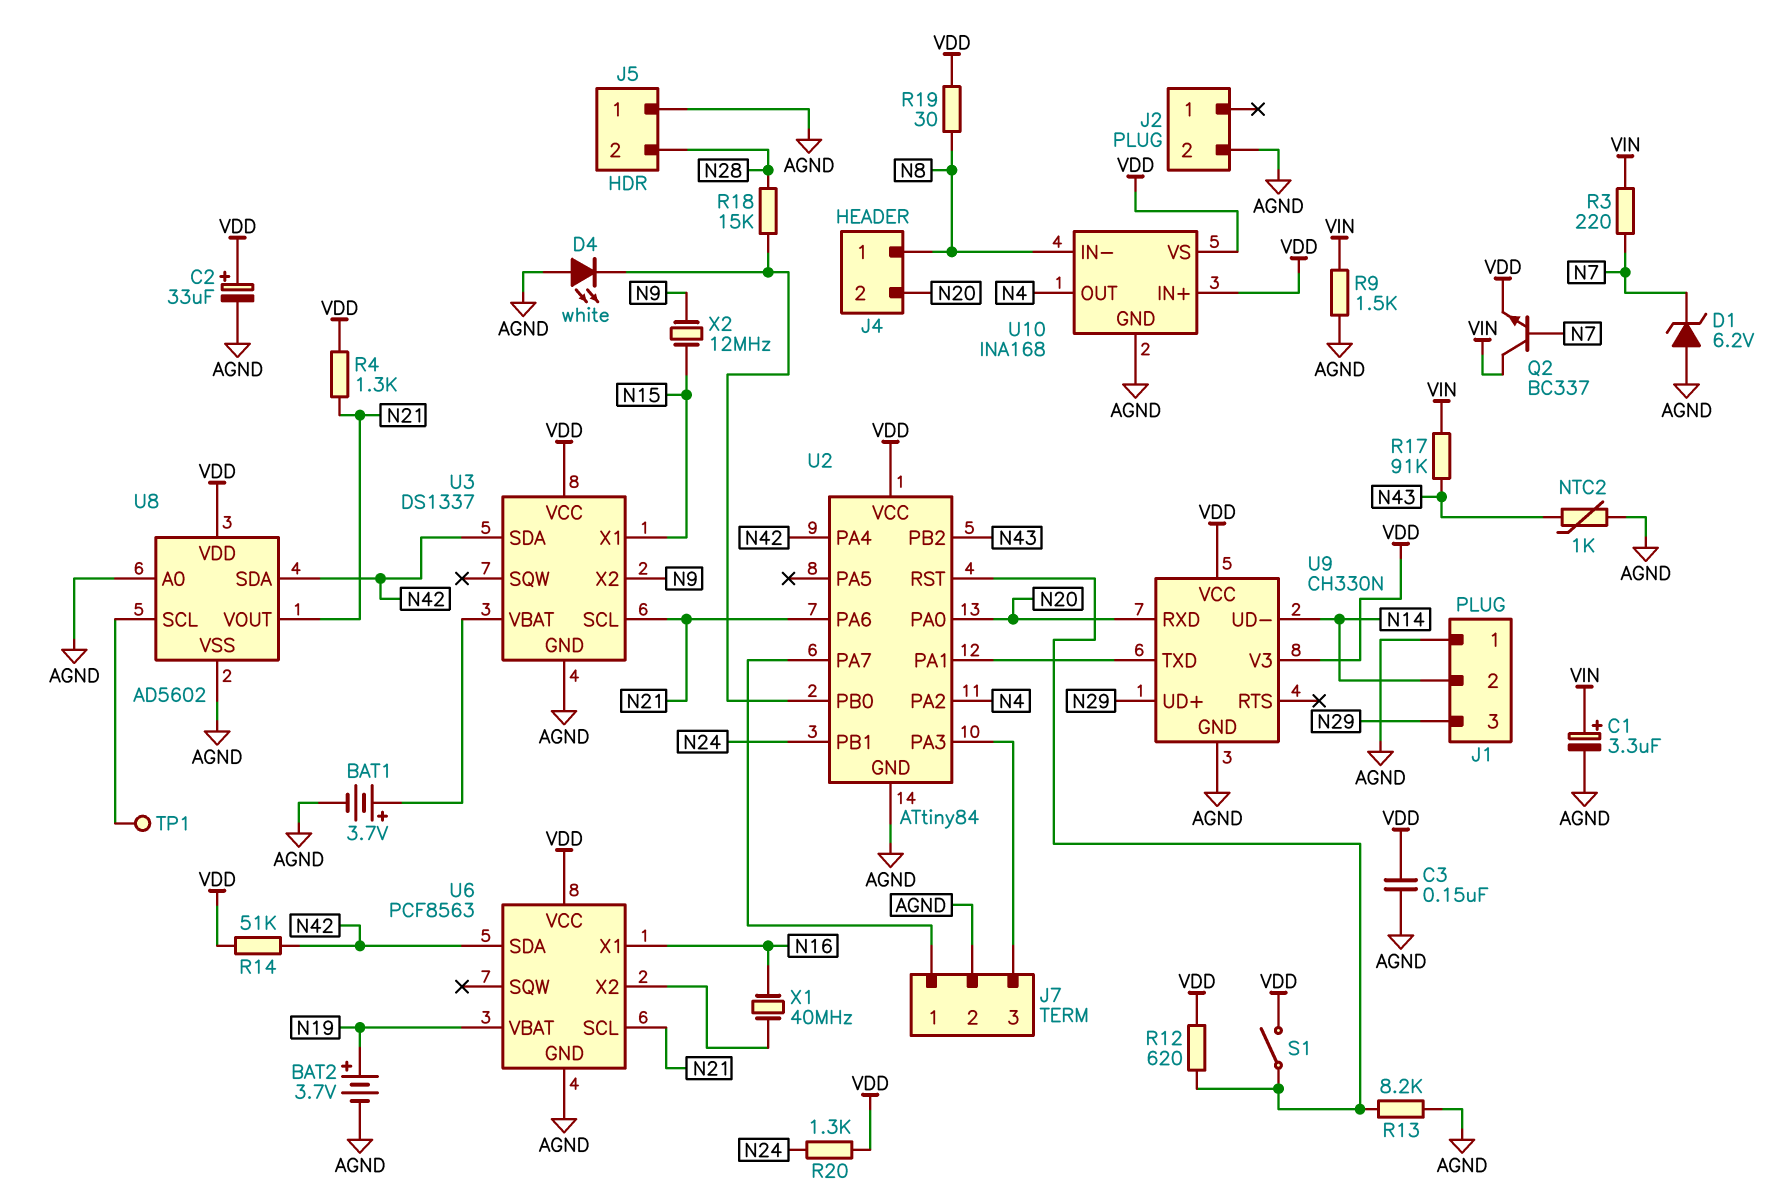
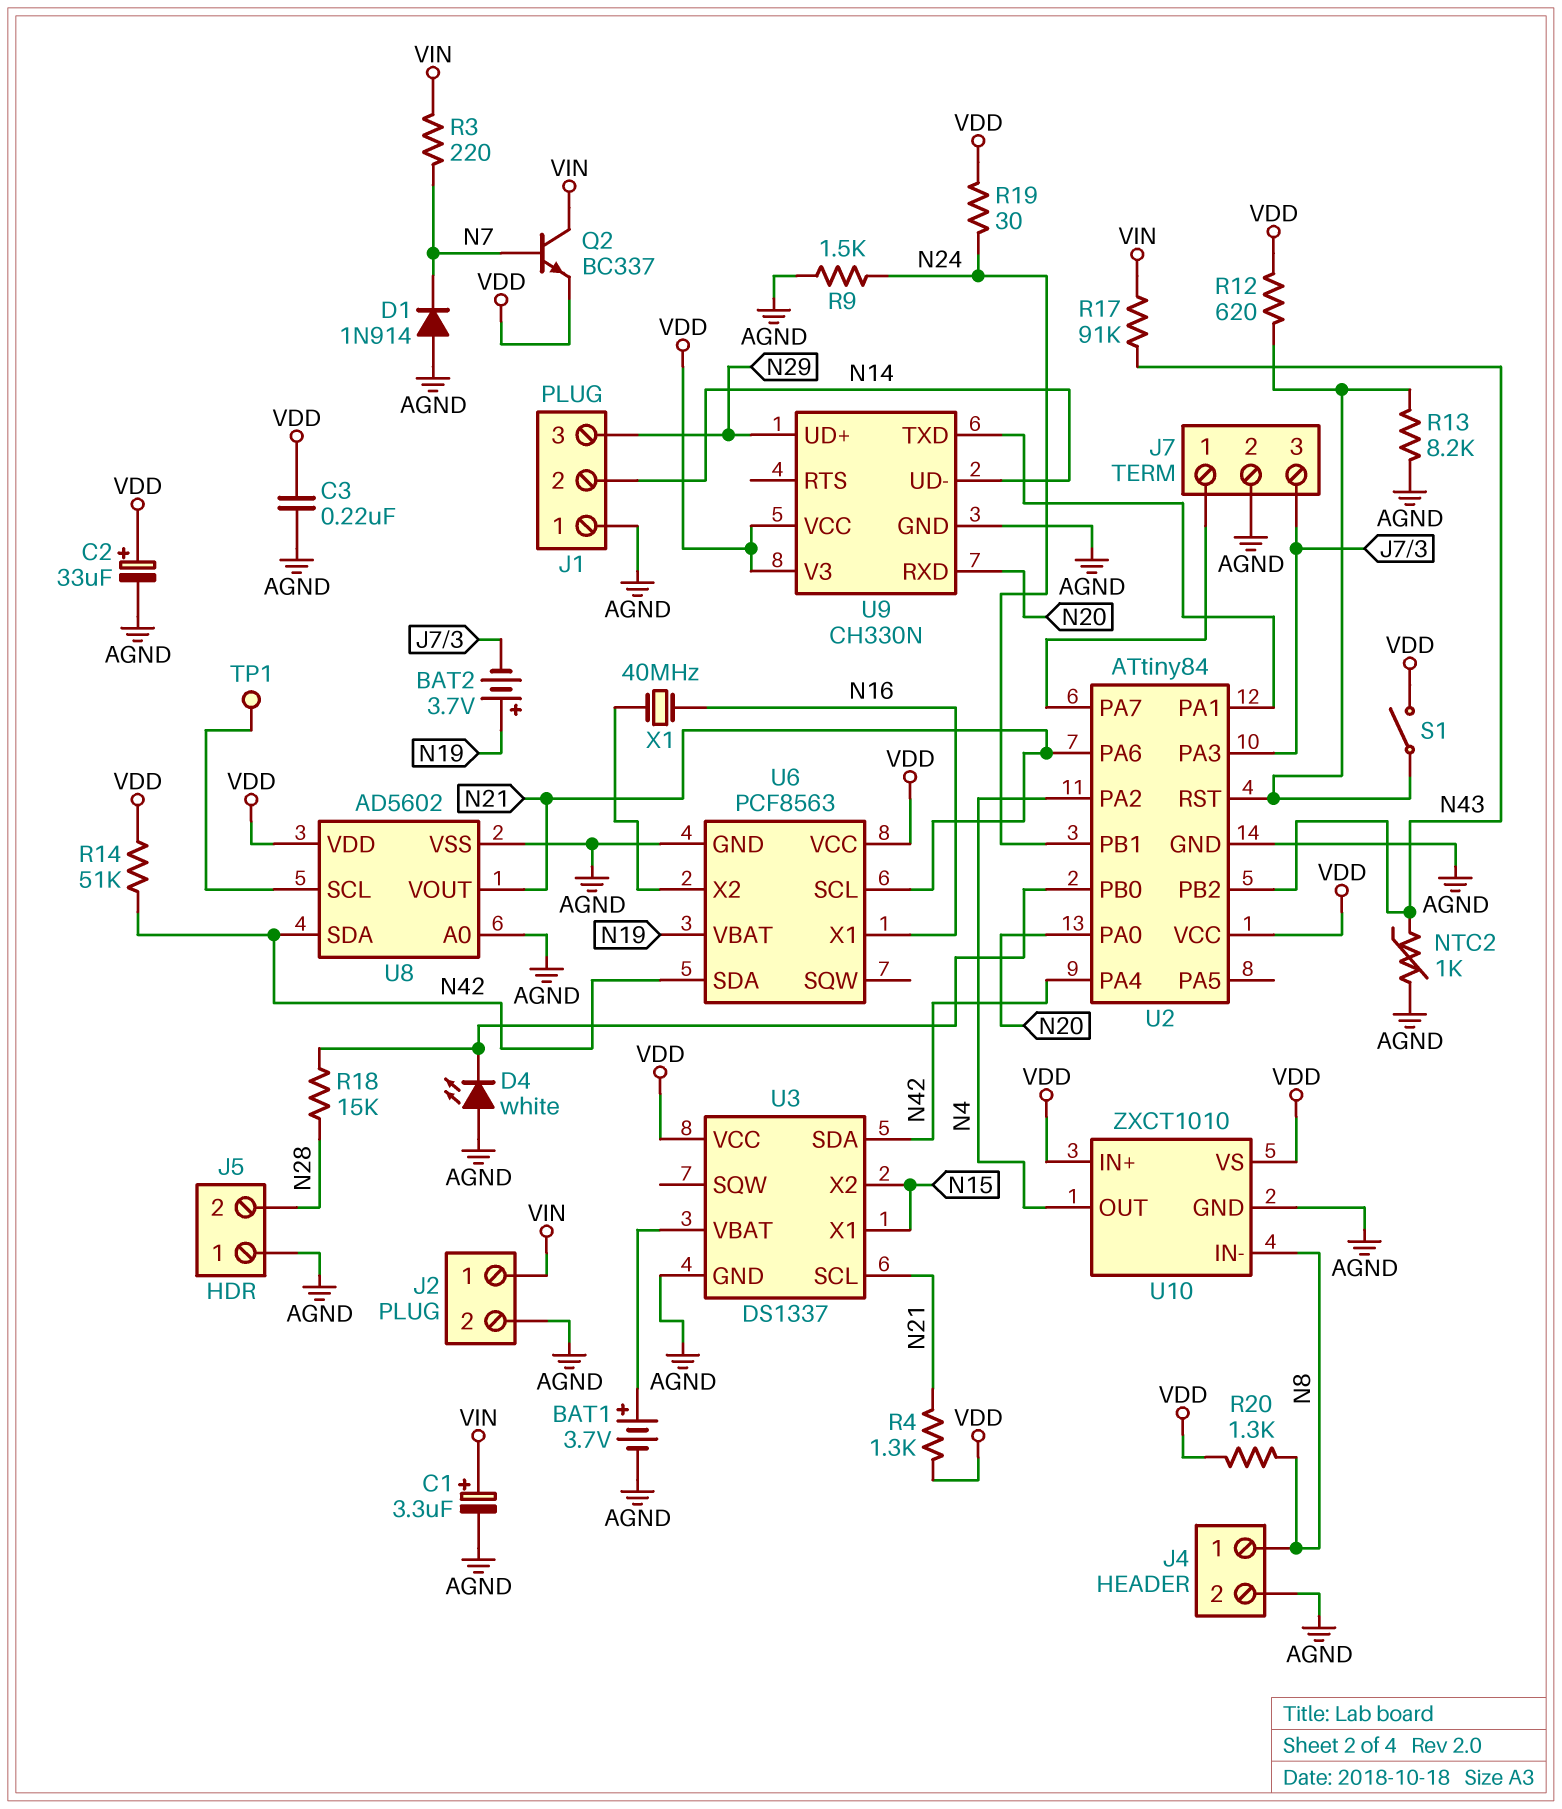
BAT2: 3.7V (plus N19, minus AGND) -> 3.7V (plus N19, minus J7/3)
C3: 150nF (AGND, VDD) -> 220nF (AGND, VDD)
D1: zener 6.2V (A AGND, K N7) -> diode 1N914 (A AGND, K N7)
J2 pin 1: none -> VIN
J4 pin 2: N20 -> AGND
R9: 1.5k (AGND, VIN) -> 1.5k (AGND, N24)
R19: 30 (N8, VDD) -> 30 (N24, VDD)
R20: 1.3k (N24, VDD) -> 1.3k (N8, VDD)
U3 pin X2: N9 -> N15
U10: INA168 -> ZXCT1010
X2: 12MHz (N9, N15) -> none

